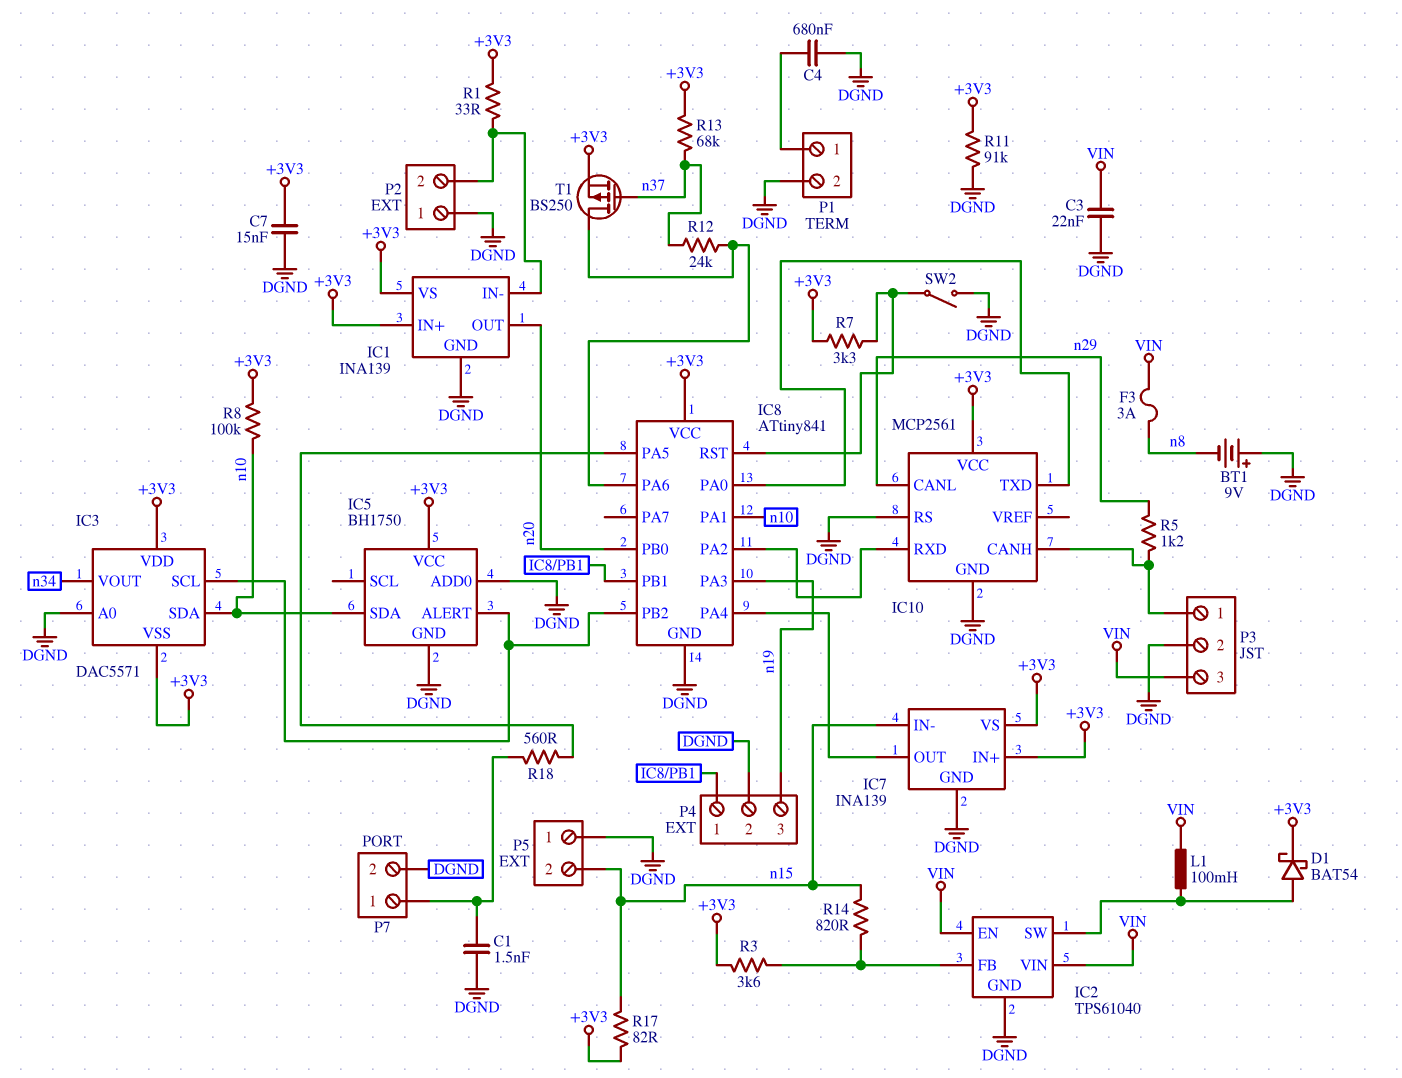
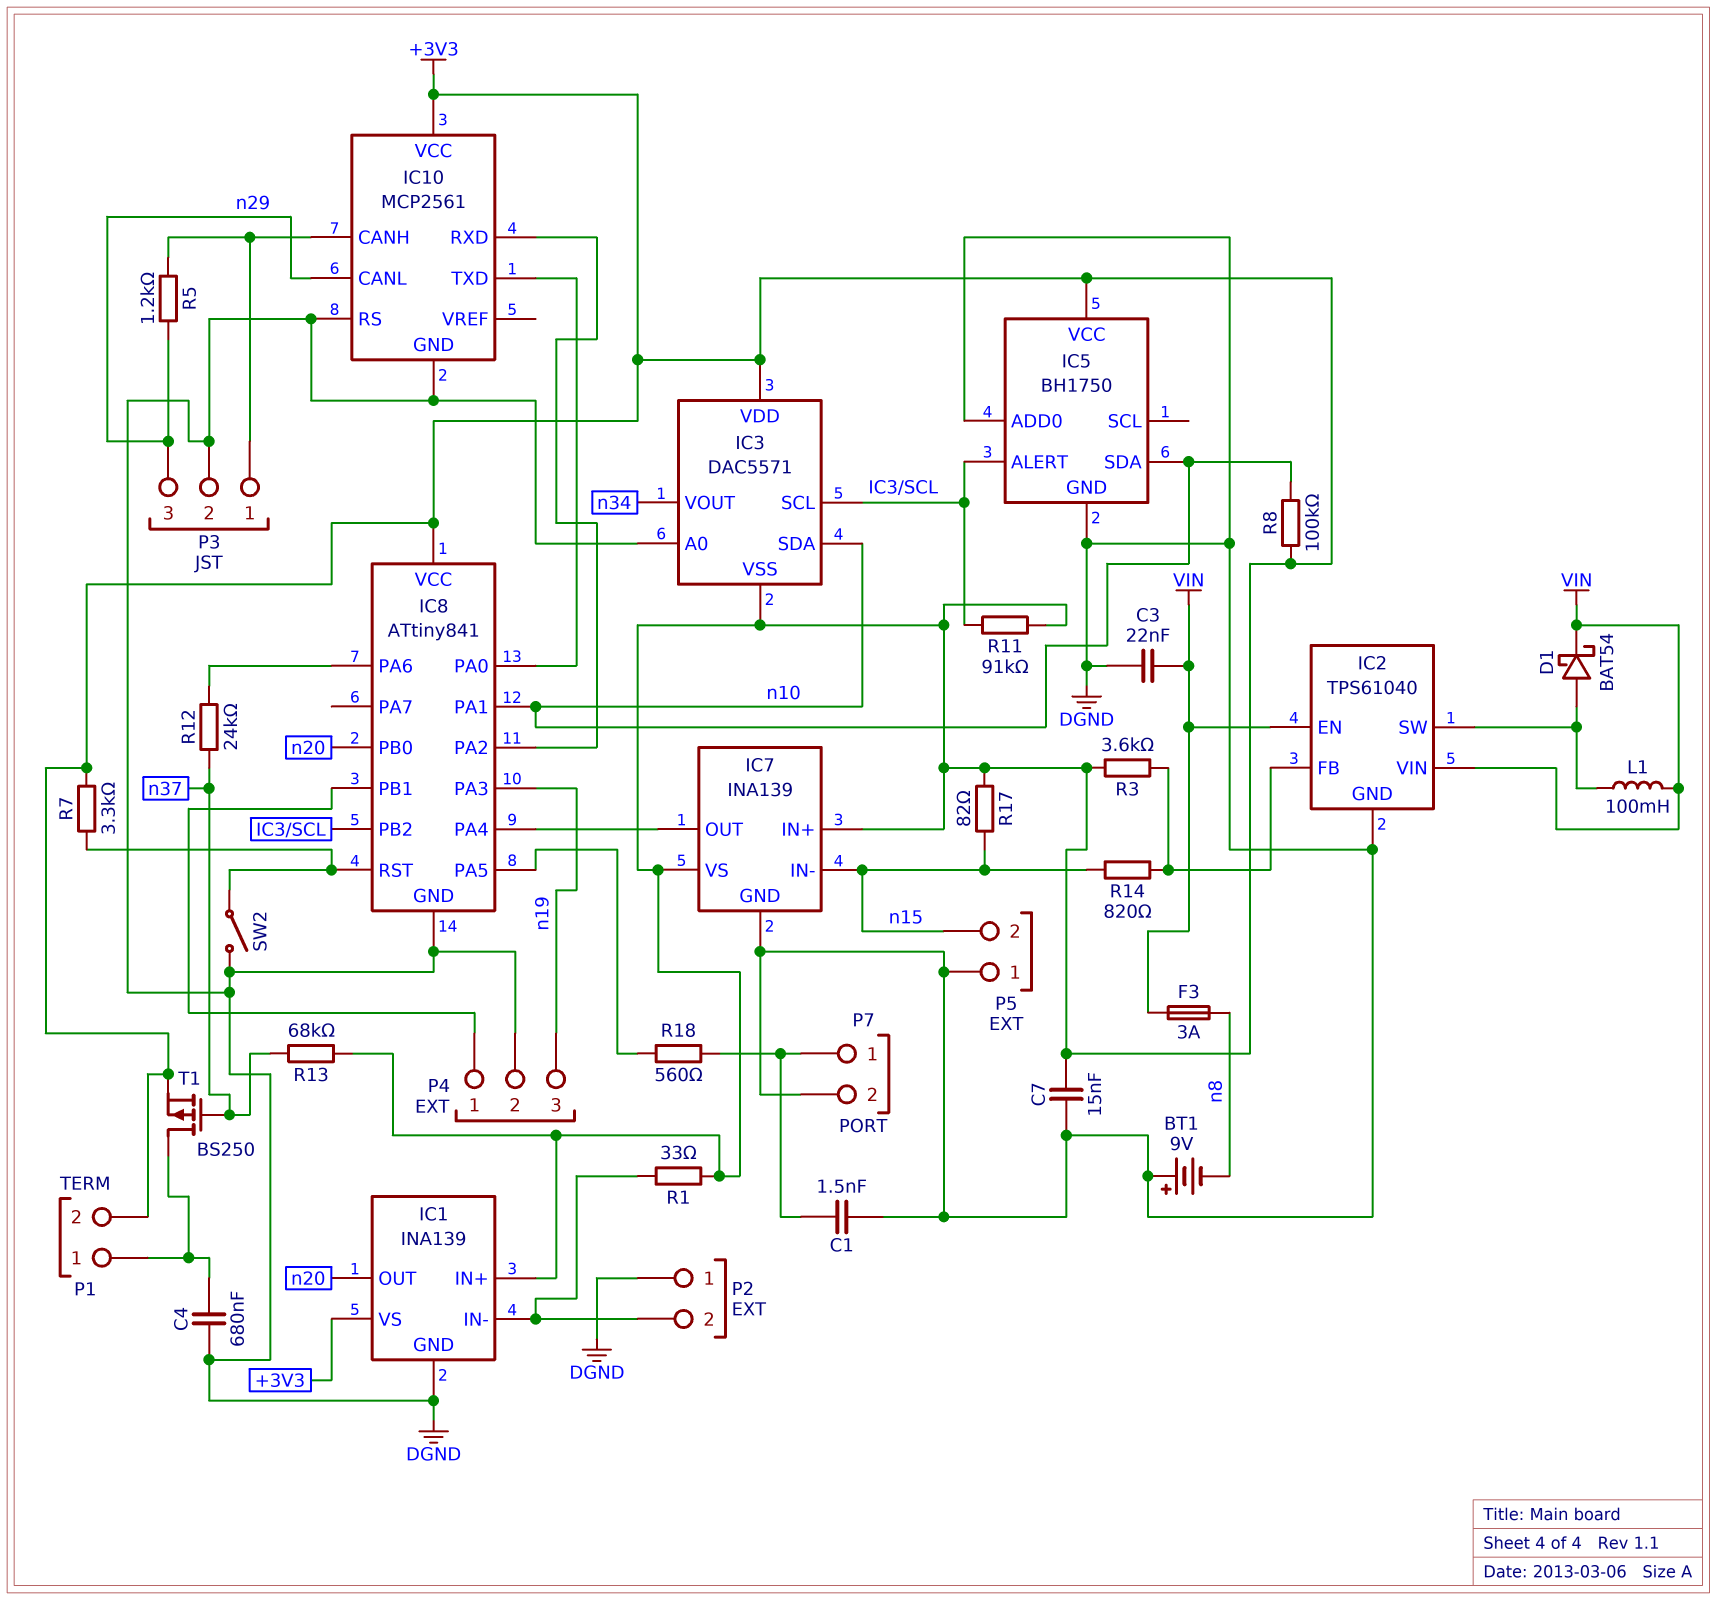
D1: schottky BAT54 (A IC2/SW, K +3V3) -> schottky BAT54 (A IC2/SW, K VIN)
P1 pin 2: DGND -> +3V3
P3 pin 3: VIN -> n29
R11: 91k (+3V3, DGND) -> 91k (+3V3, IC3/SCL)
T1: PMOS BS250 (G n37, D IC8/PA6, S +3V3) -> PMOS BS250 (G n37, D P1/1, S +3V3)

